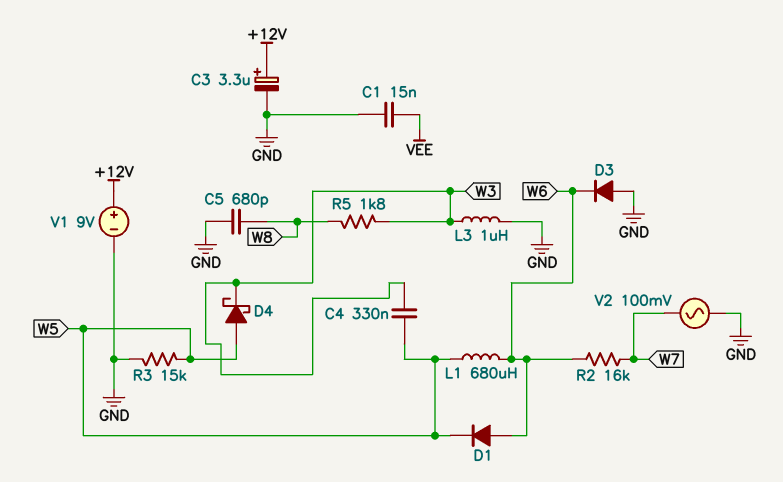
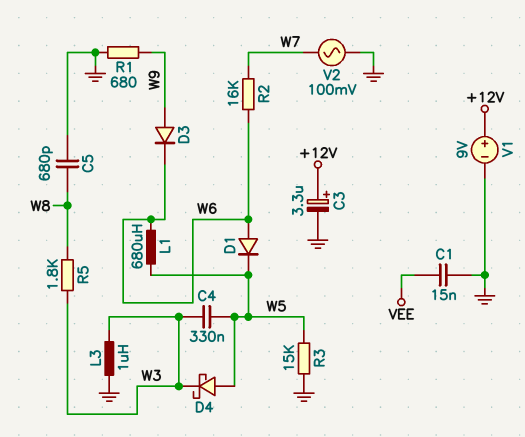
D3: diode (A GND, K W6) -> diode (A W9, K W6)
R1: none -> 680 (GND, W9)

